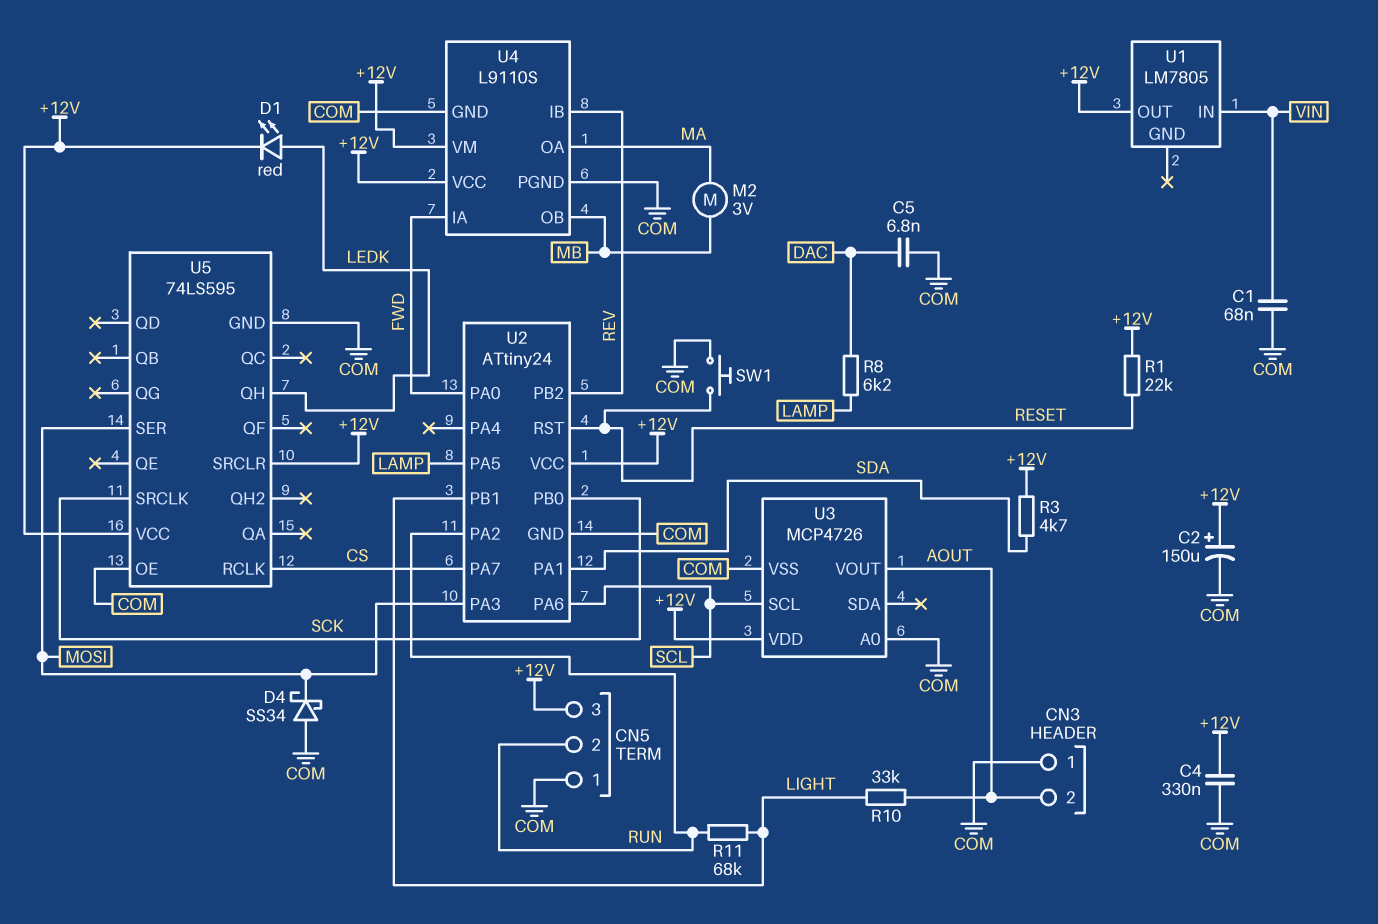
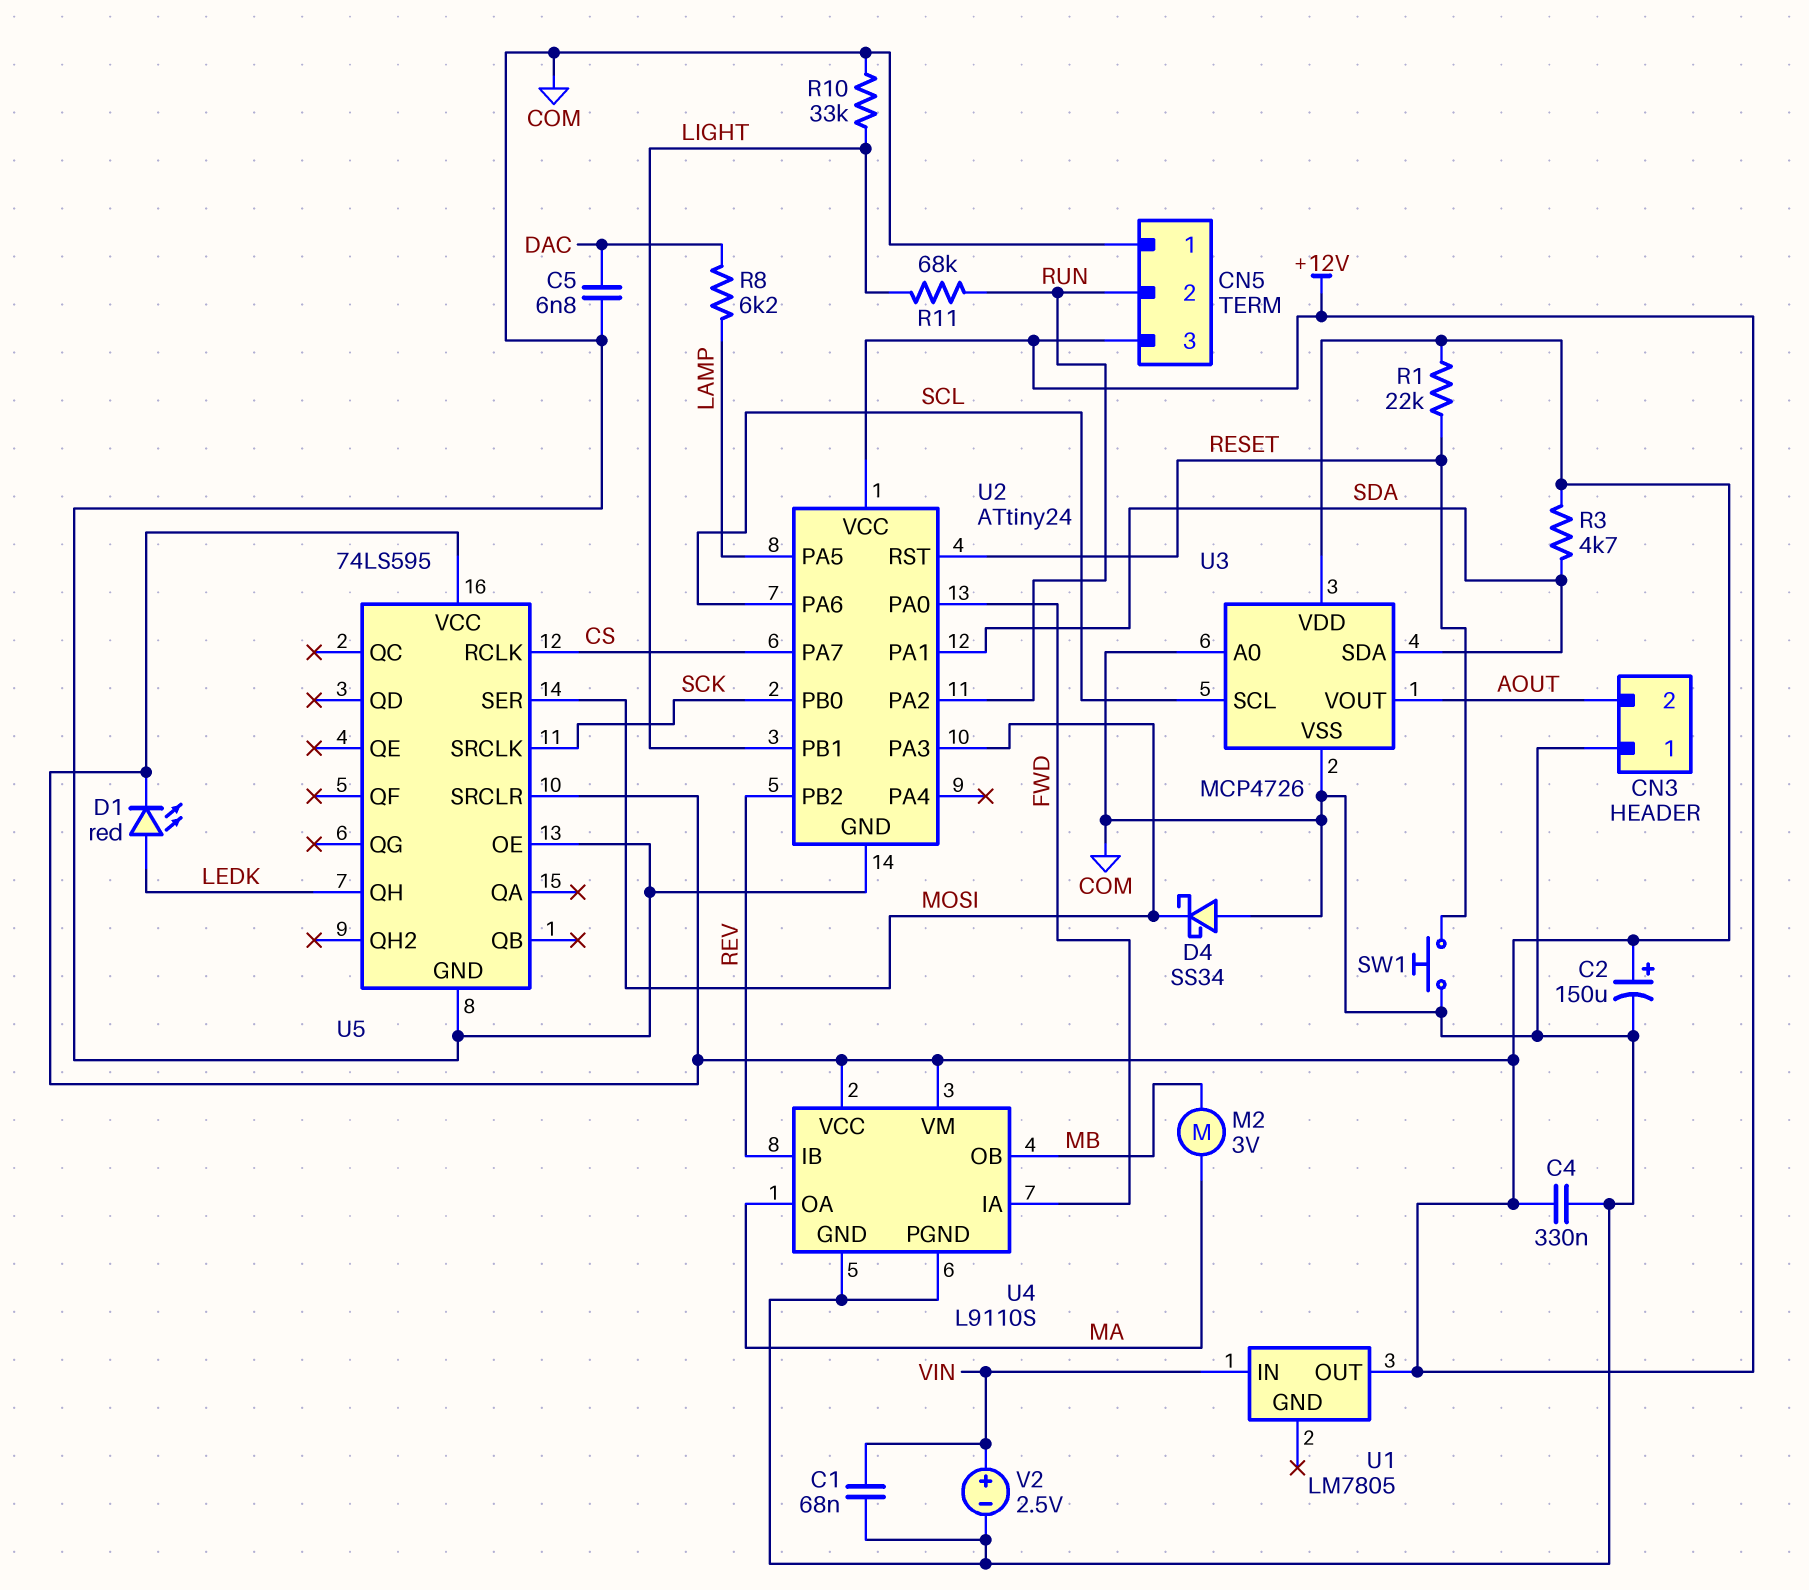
R10: 33k (AOUT, LIGHT) -> 33k (COM, LIGHT)
U3 pin SDA: none -> SDA
V2: none -> 2.5V (plus VIN, minus COM)

